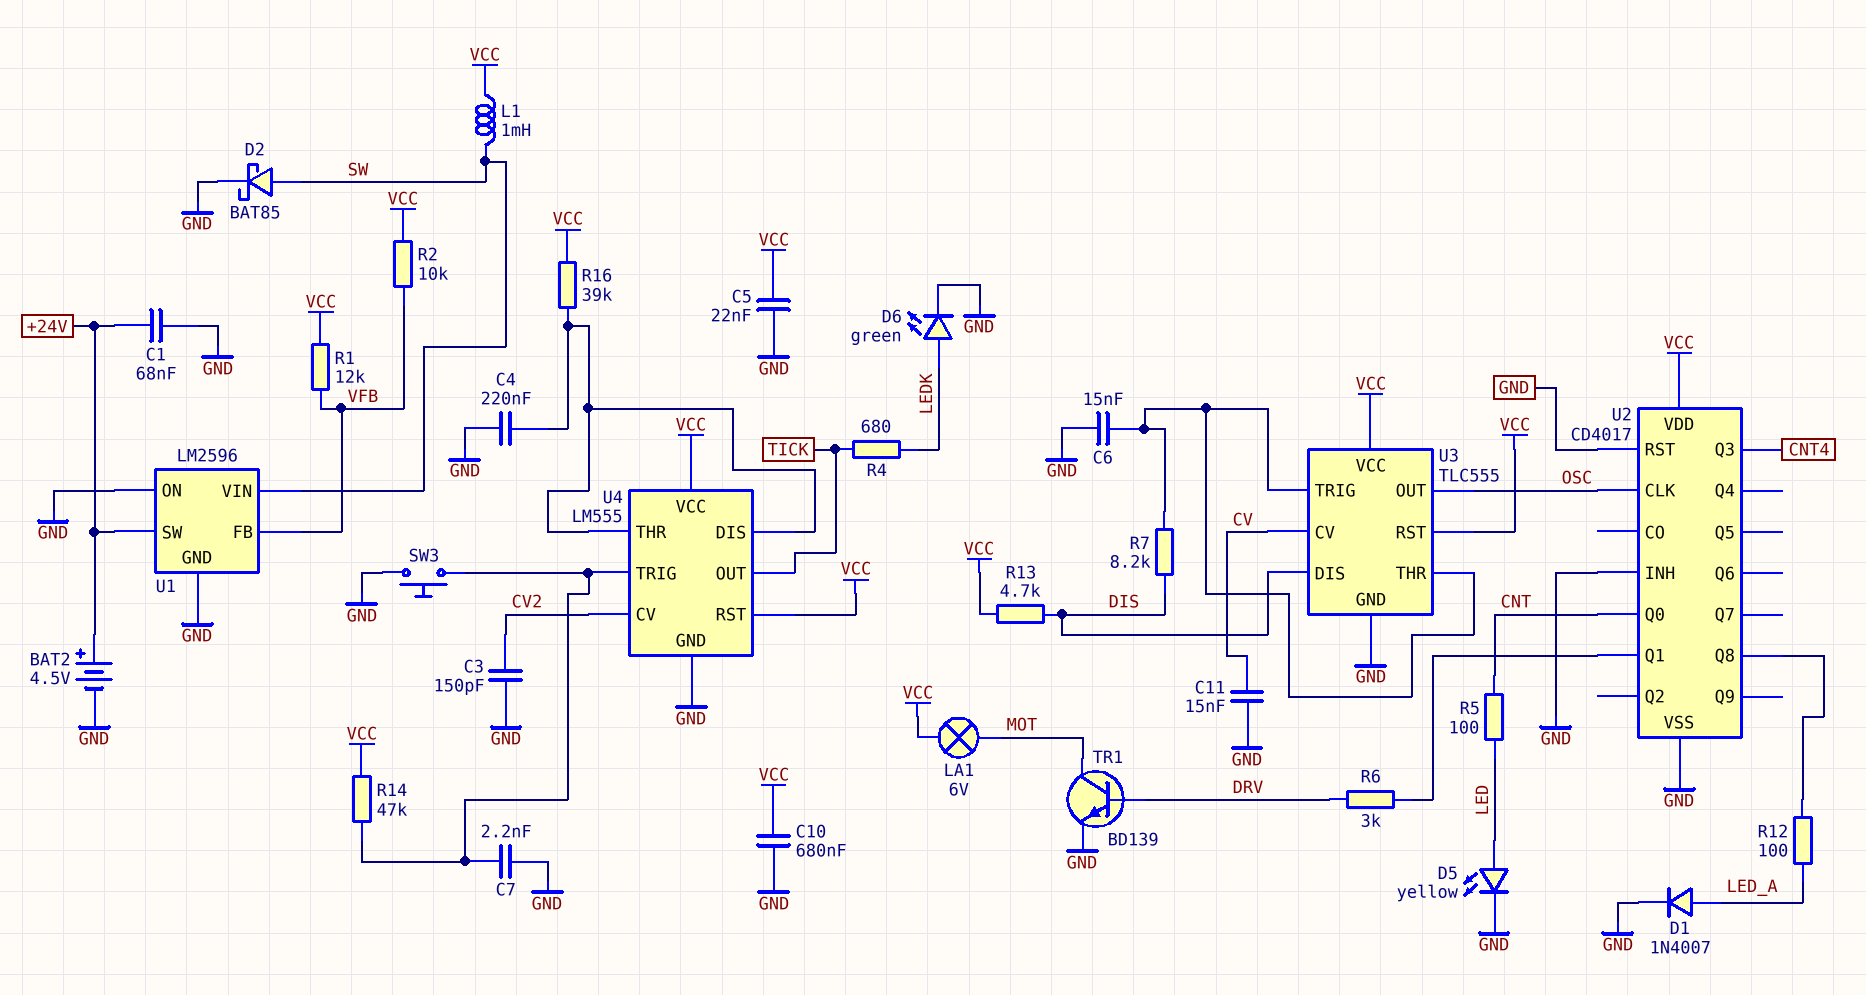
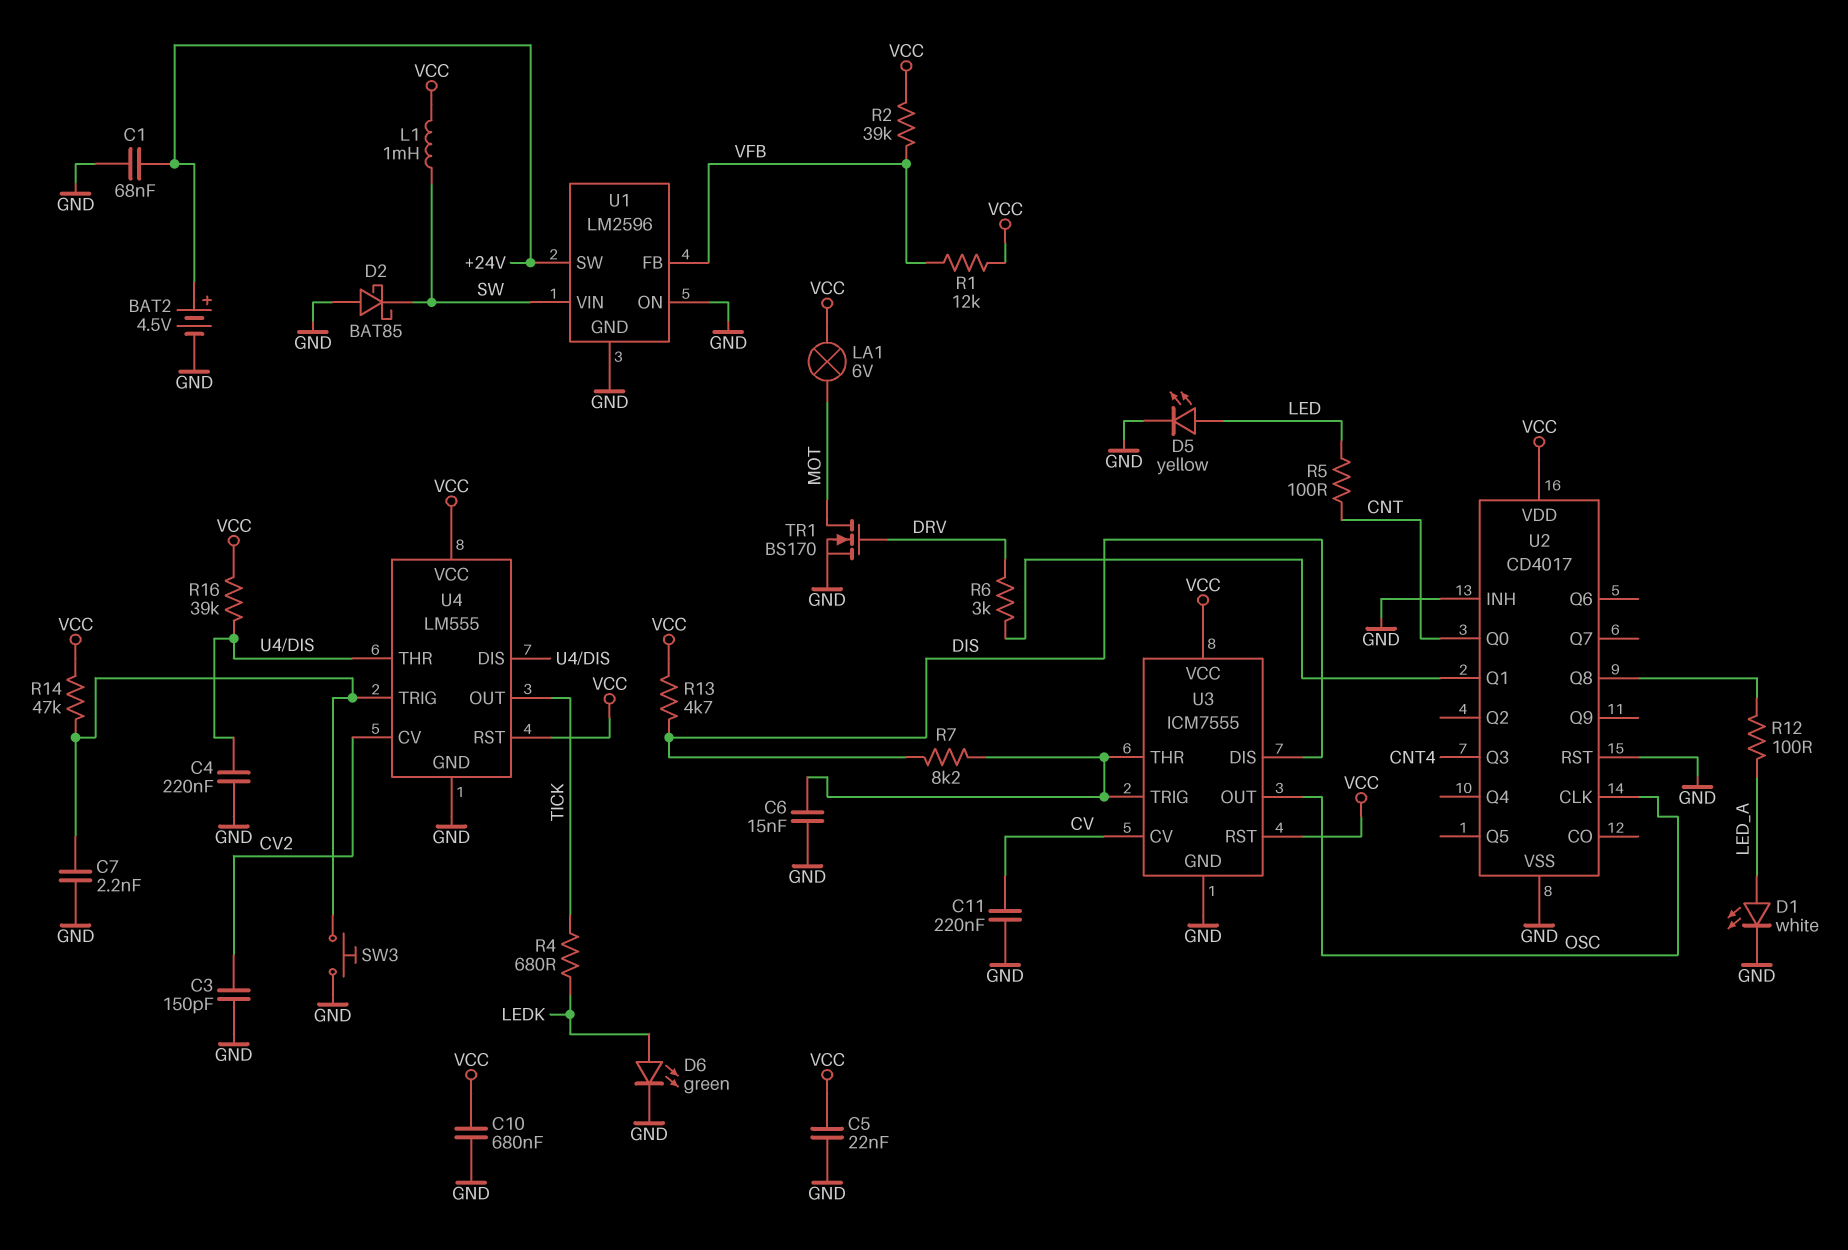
C11: 15nF (CV, GND) -> 220nF (CV, GND)
D1: diode 1N4007 (A LED_A, K GND) -> LED white (A LED_A, K GND)
D2: schottky BAT85 (A SW, K GND) -> schottky BAT85 (A GND, K SW)
R2: 10k (VCC, VFB) -> 39k (VCC, VFB)
TR1: NPN BD139 (B DRV, C MOT, E GND) -> NMOS BS170 (G DRV, D MOT, S GND)
U3: TLC555 -> ICM7555

